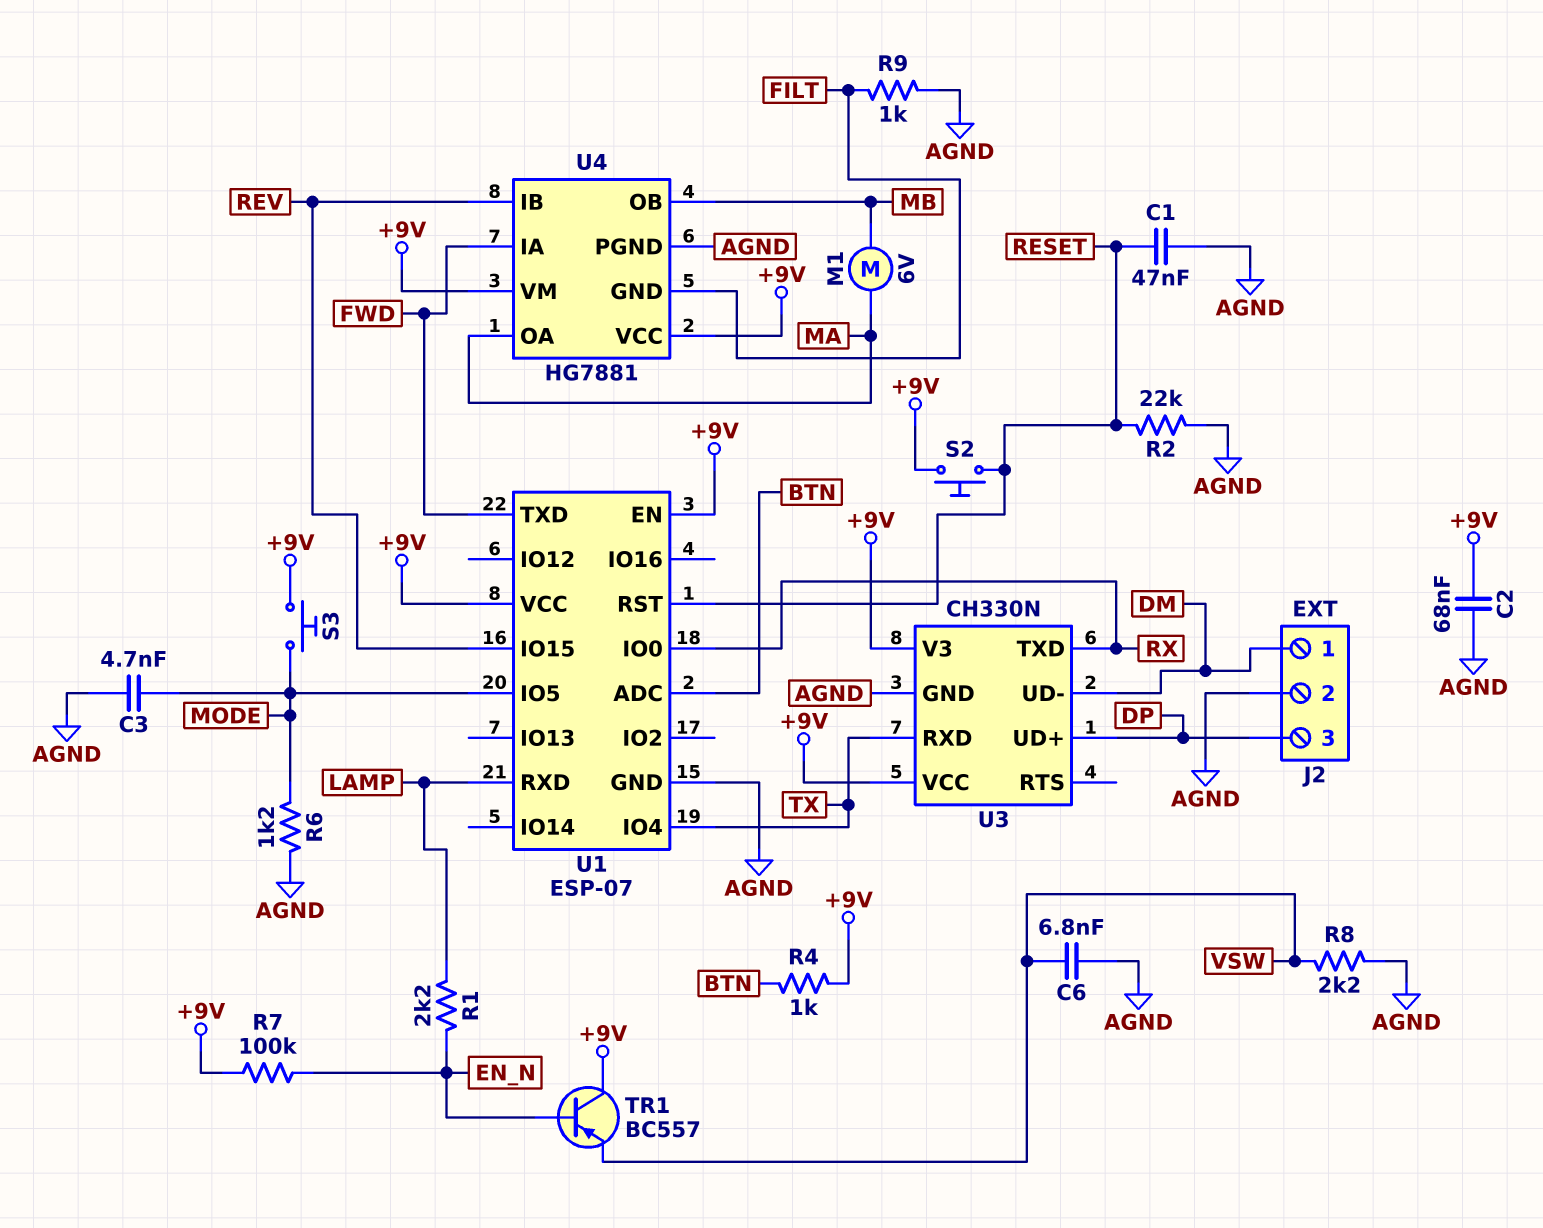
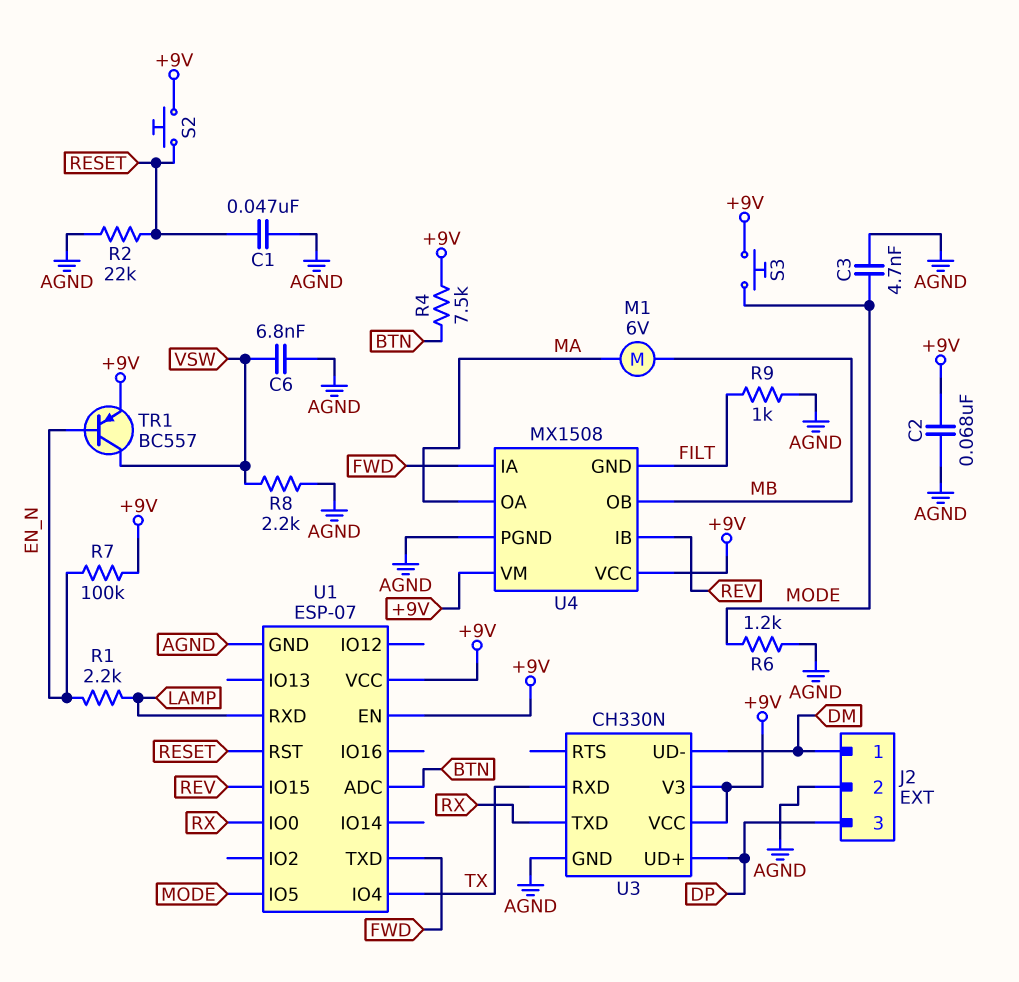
R4: 1k (+9V, BTN) -> 7.5k (+9V, BTN)
TR1: PNP BC557 (B EN_N, C +9V, E VSW) -> PNP BC557 (B EN_N, C VSW, E +9V)
U4: HG7881 -> MX1508

